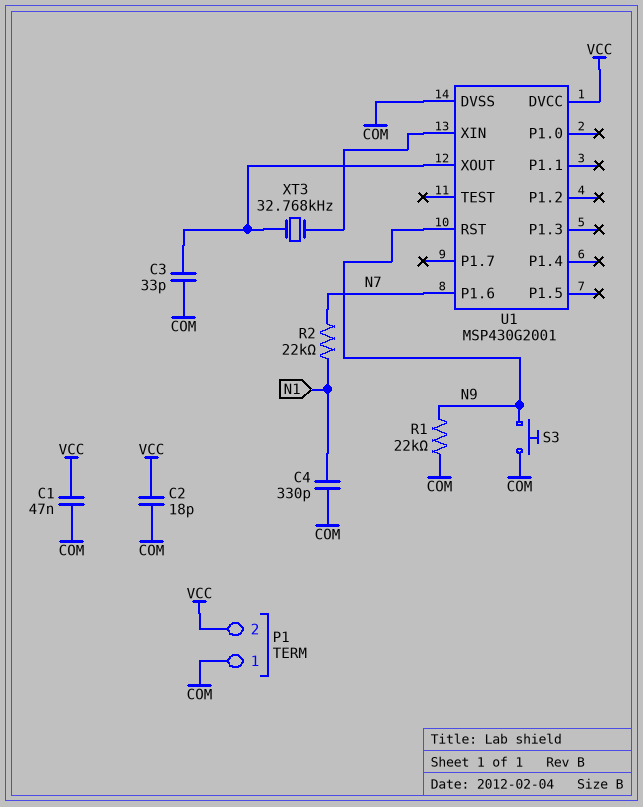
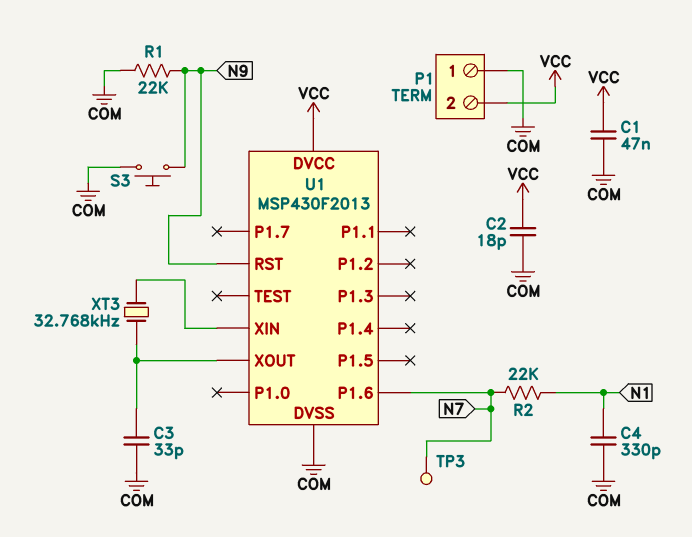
TP3: none -> test point (N7)
U1: MSP430G2001 -> MSP430F2013

